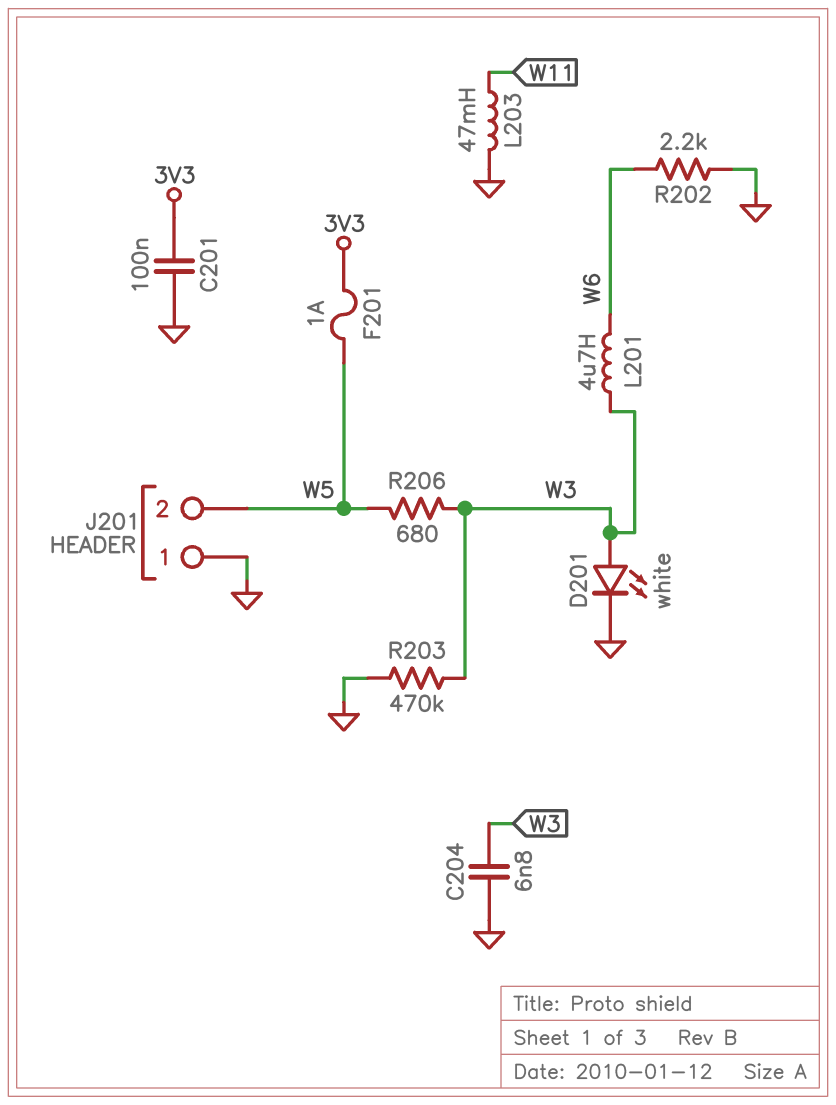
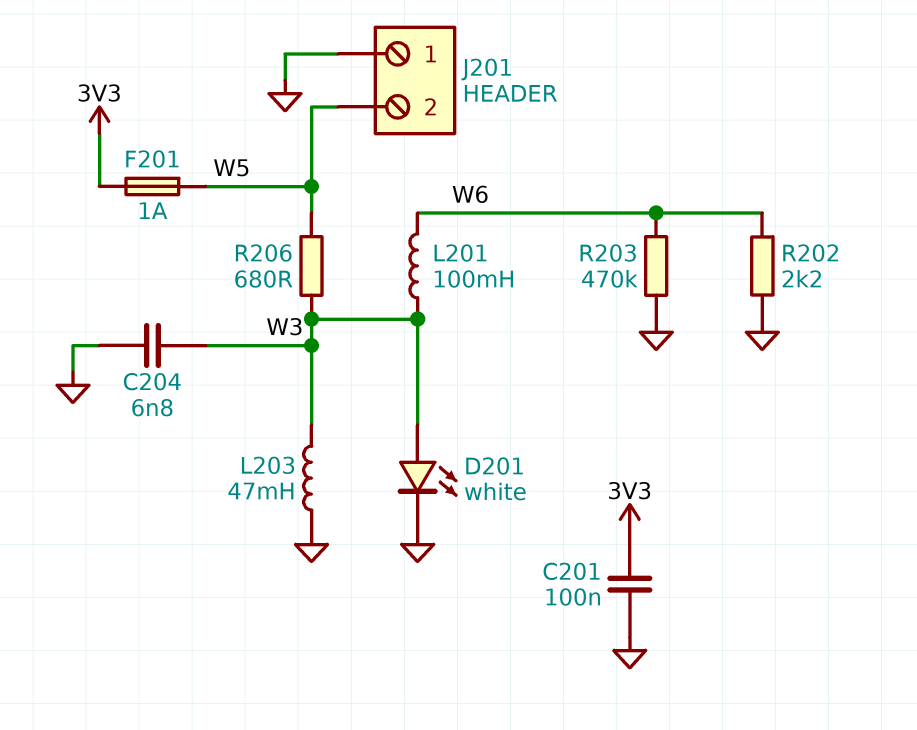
L201: 4.7uH (W3, W6) -> 100mH (W3, W6)
L203: 47mH (GND, W11) -> 47mH (GND, W3)
R203: 470k (GND, W3) -> 470k (GND, W6)

